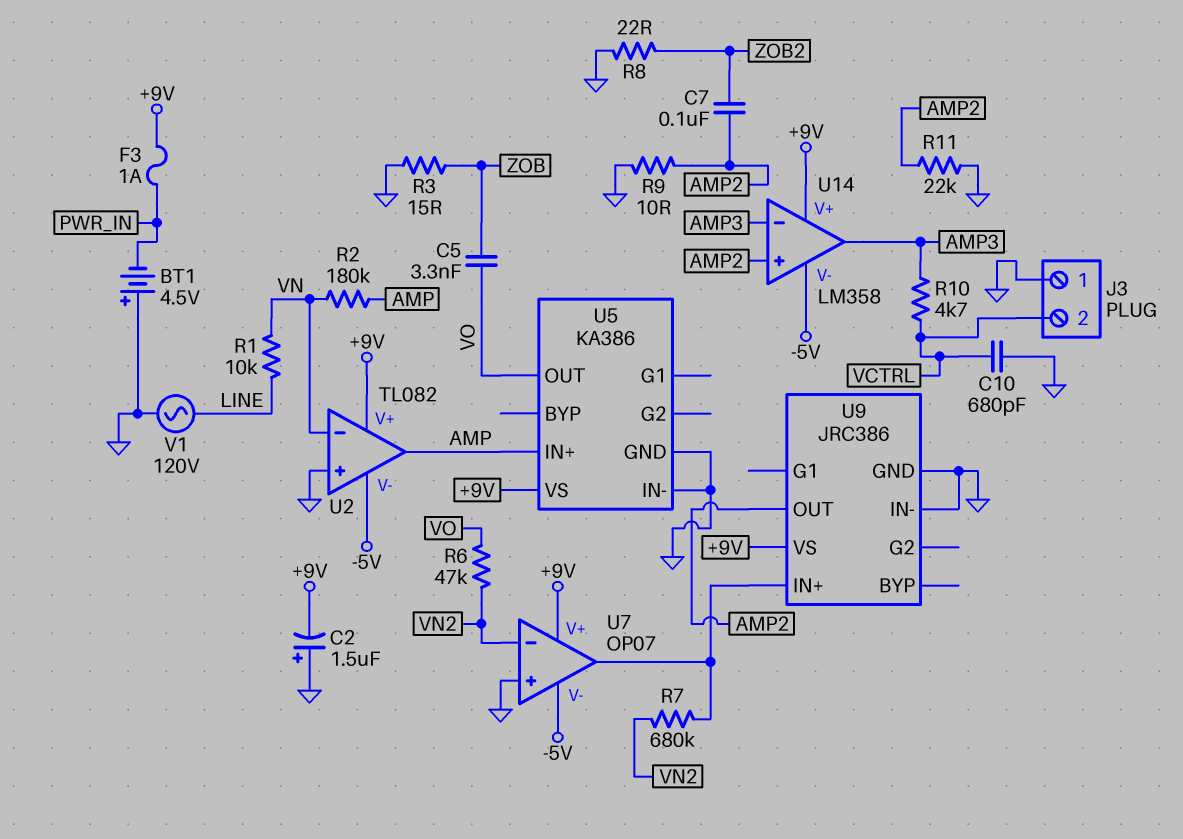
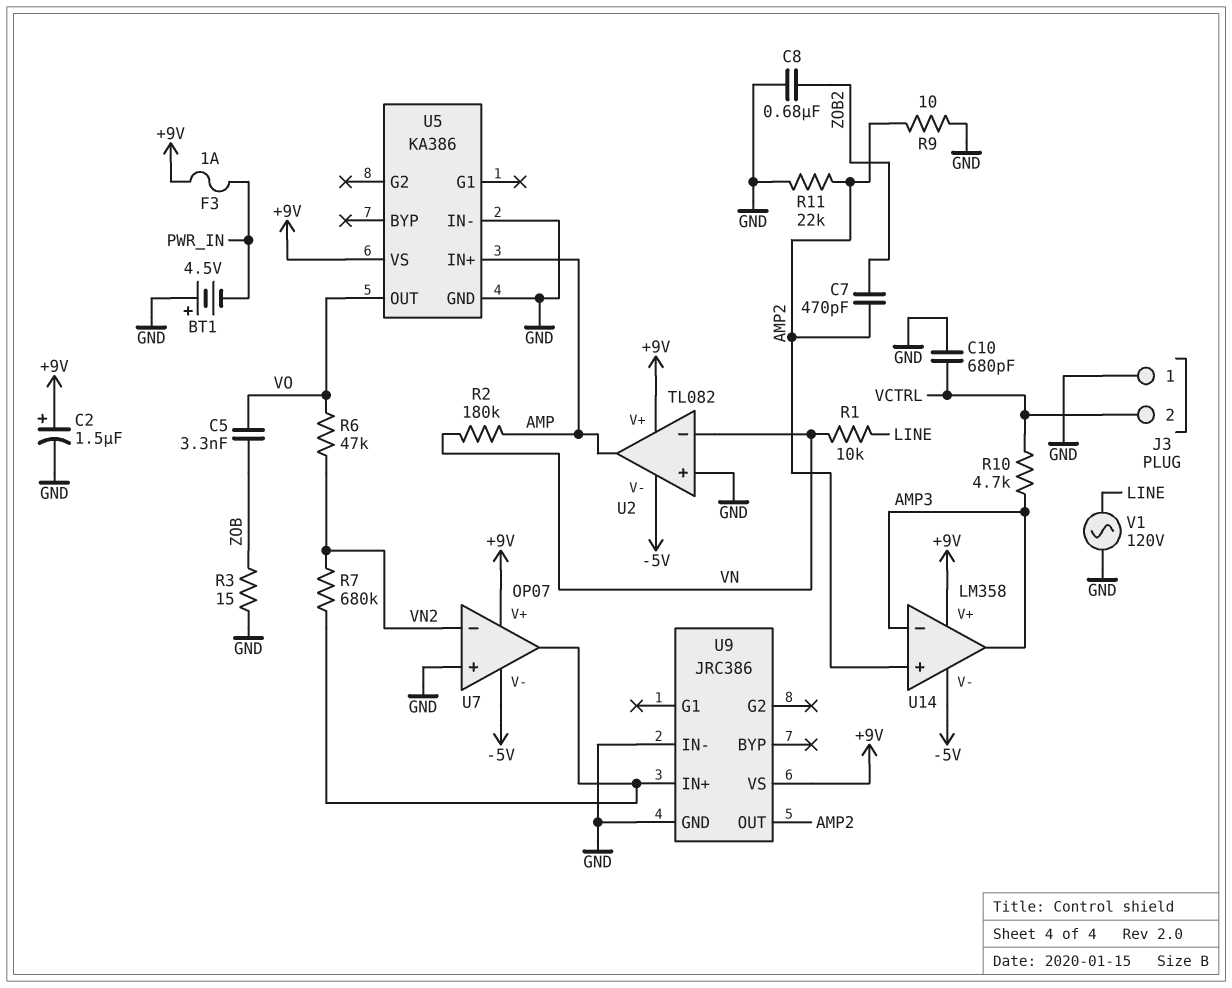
C2: 1.5uF (plus GND, minus +9V) -> 1.5uF (plus +9V, minus GND)
C7: 100nF (AMP2, ZOB2) -> 470pF (AMP2, ZOB2)
C8: none -> 680nF (GND, ZOB2)
R8: 22 (GND, ZOB2) -> none

